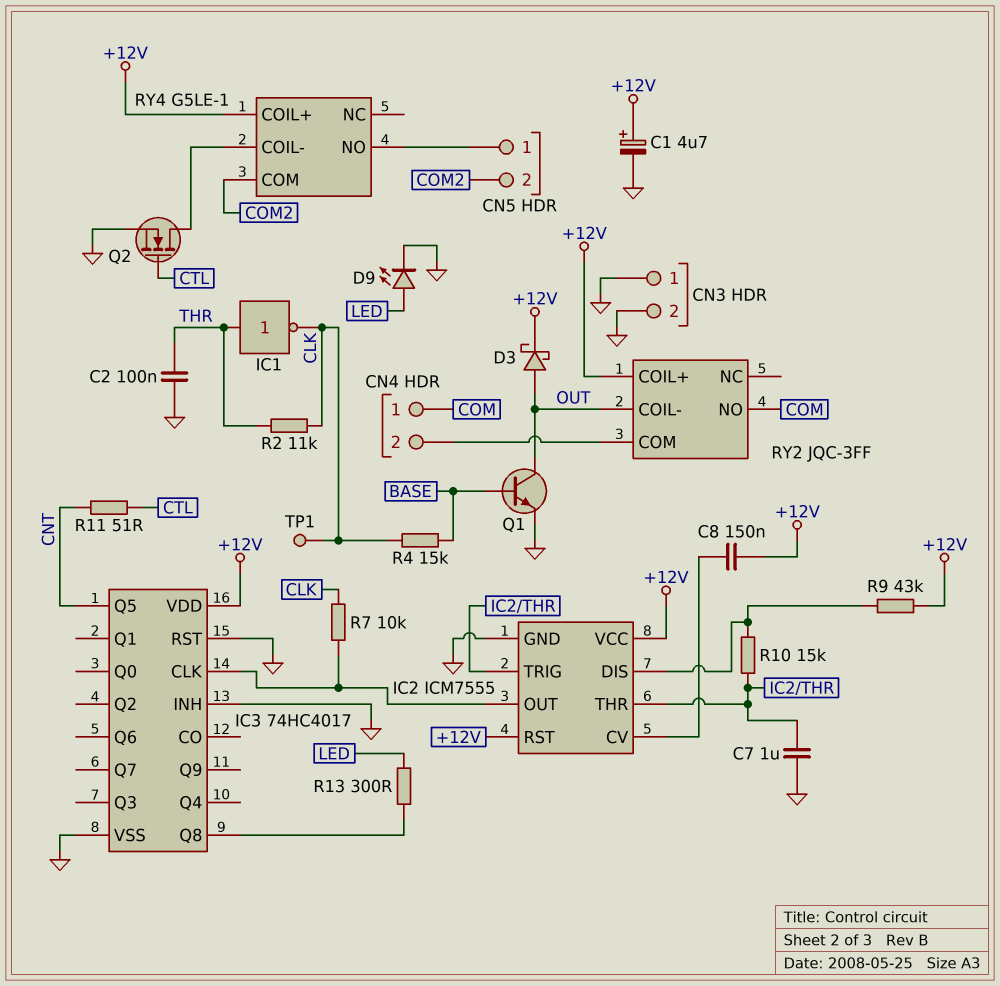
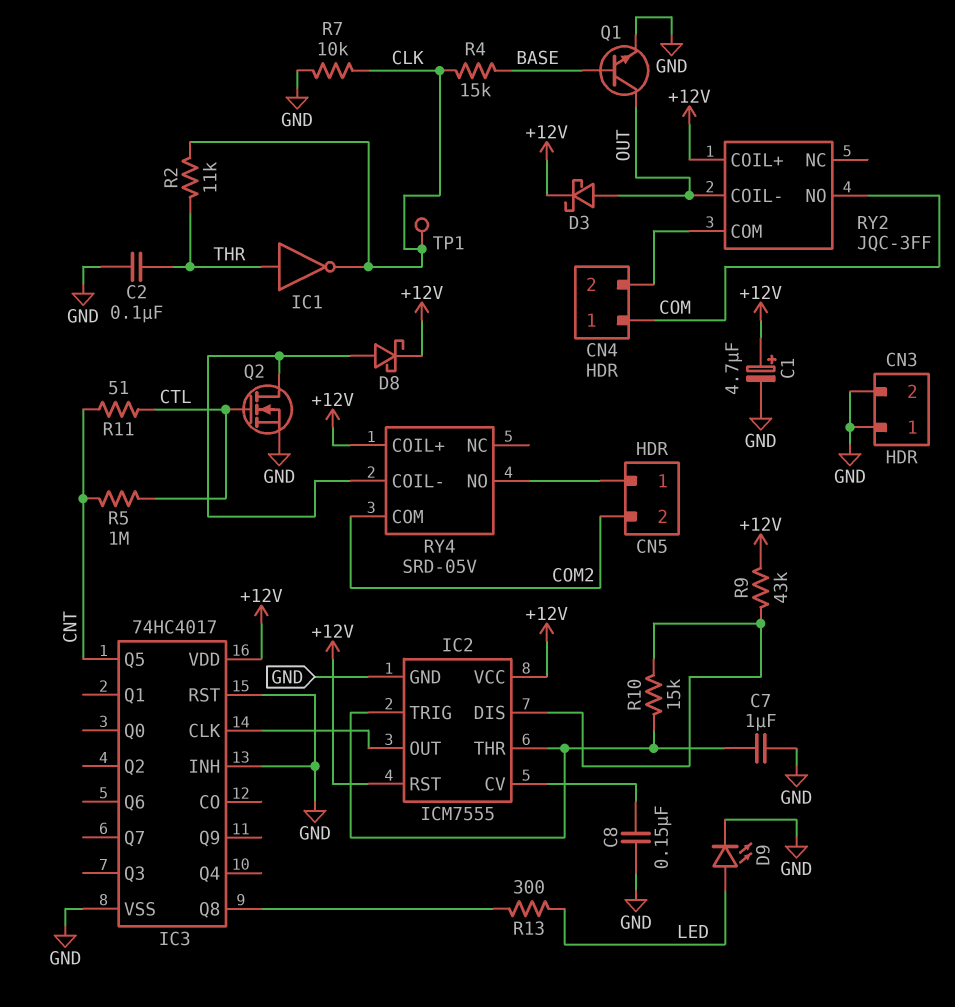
C8: 150nF (+12V, IC2/CV) -> 150nF (GND, IC2/CV)
D8: none -> schottky (A RY4/COIL-, K +12V)
R5: none -> 1M (CNT, CTL)
R7: 10k (CLK, IC2/OUT) -> 10k (CLK, GND)
RY4: G5LE-1 -> SRD-05V

